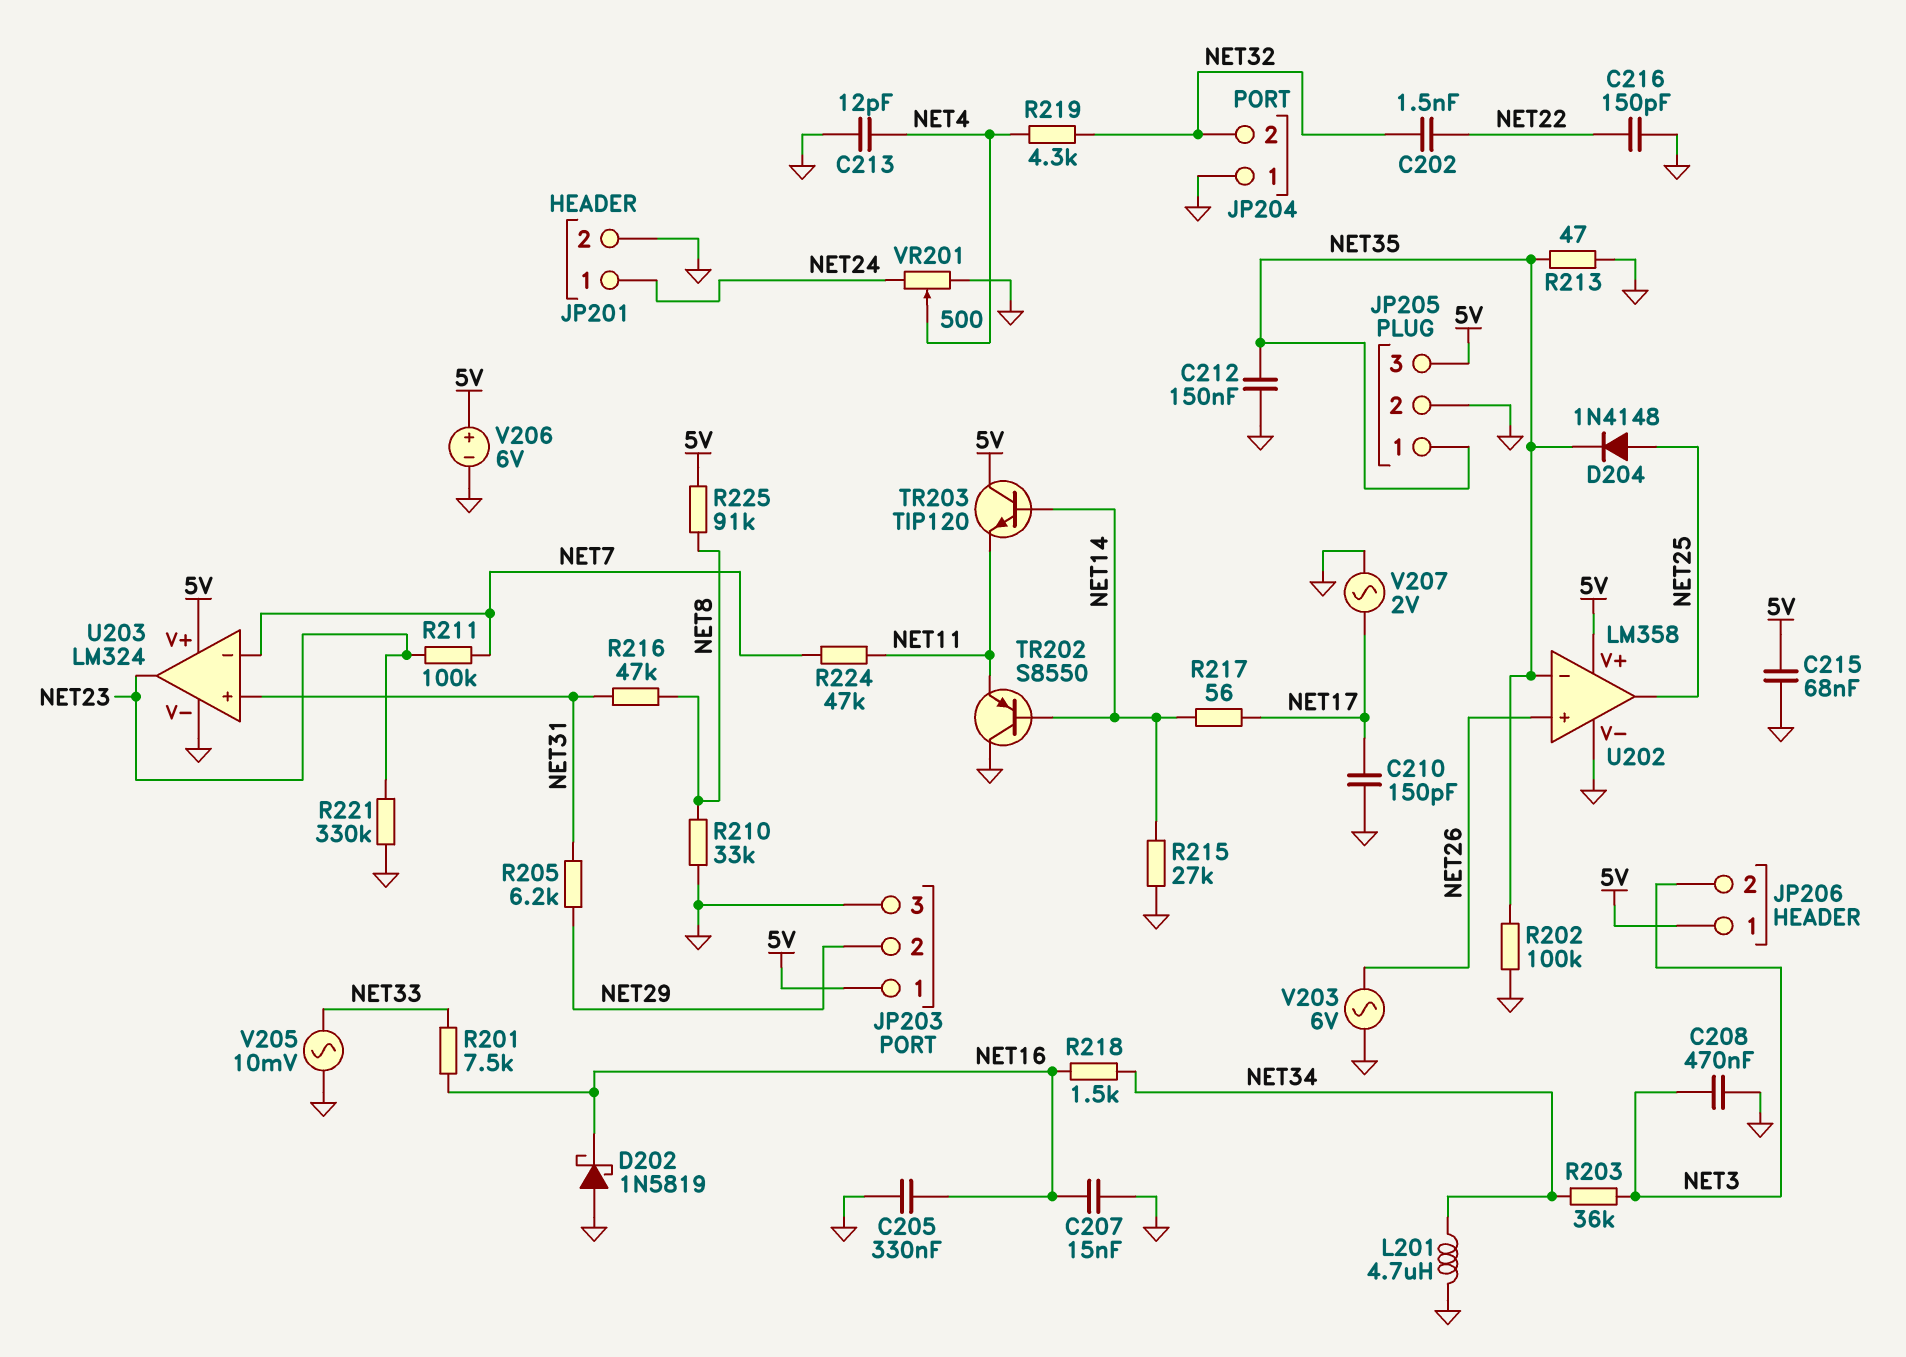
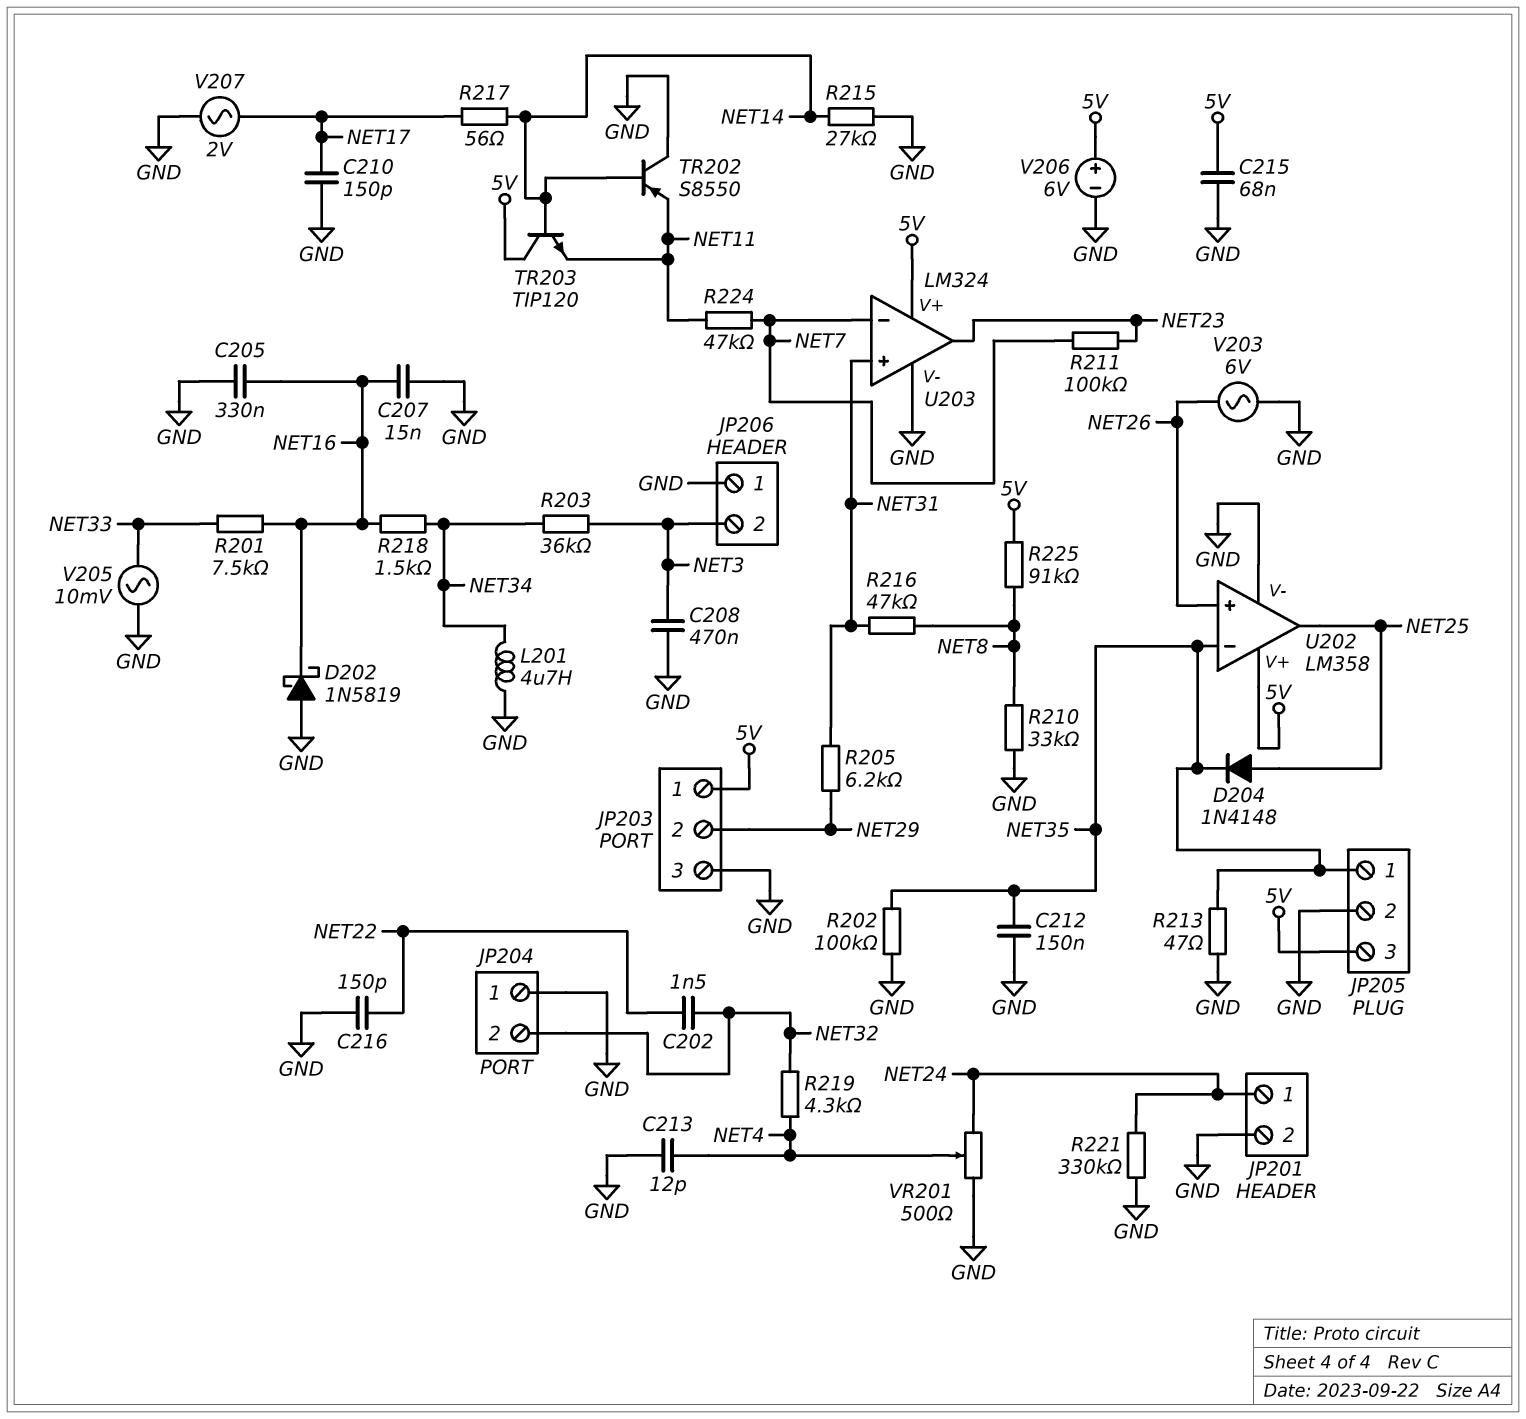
JP206 pin 1: 5V -> GND
R221: 330k (GND, NET23) -> 330k (GND, NET24)

